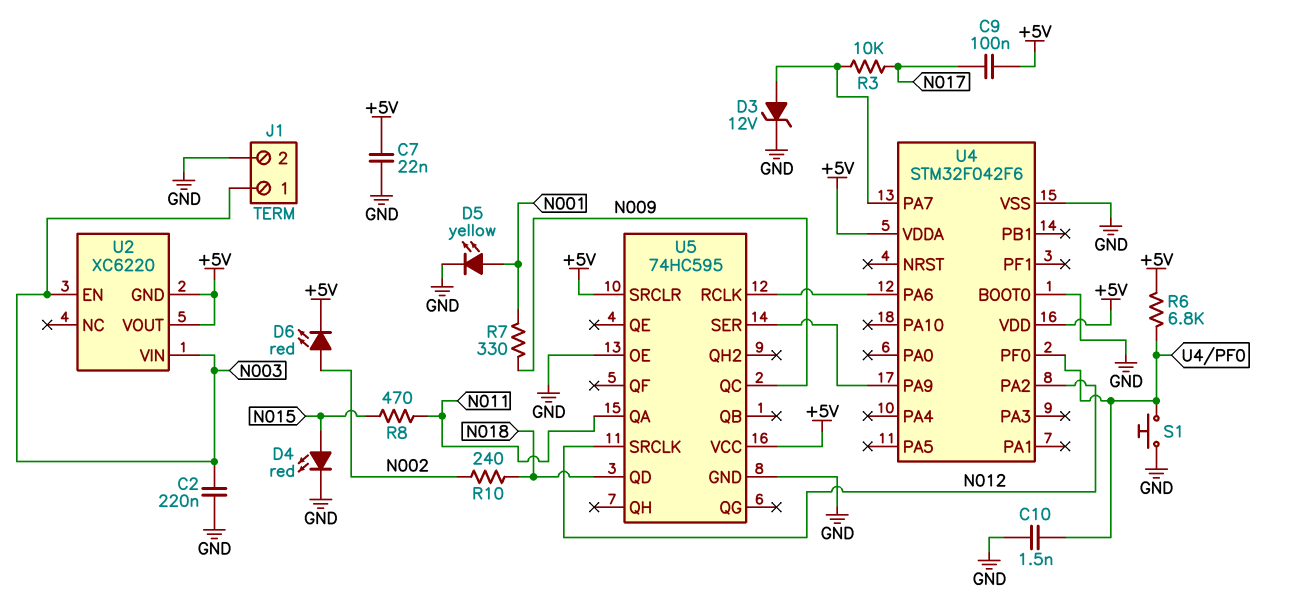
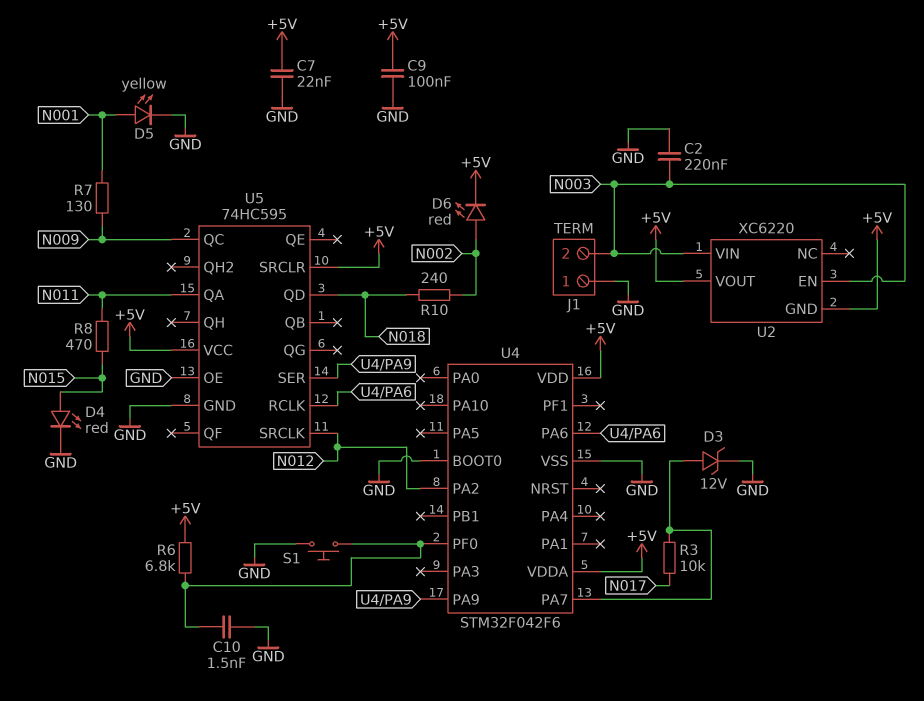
C9: 100nF (+5V, N017) -> 100nF (+5V, GND)
J1 pin 1: N003 -> GND
J1 pin 2: GND -> N003
R7: 330 (N001, N009) -> 130 (N001, N009)

